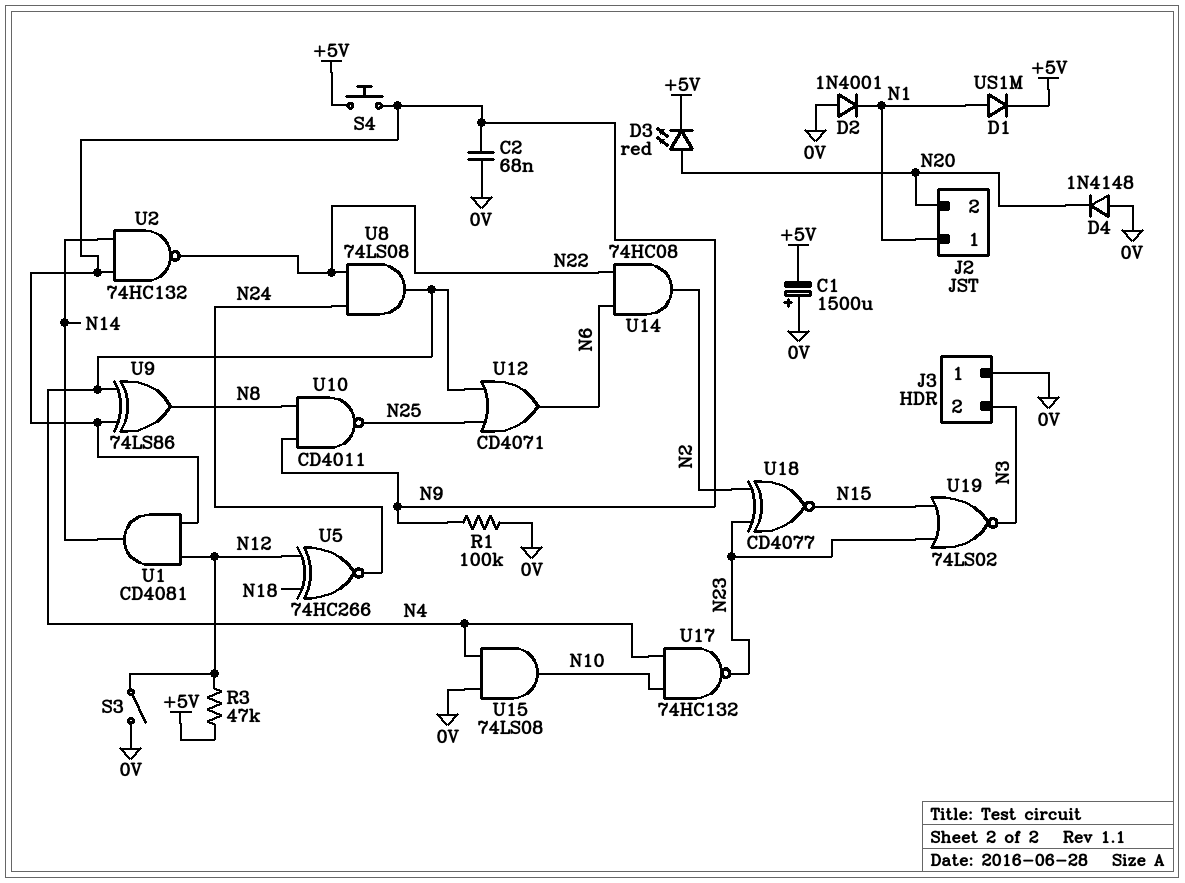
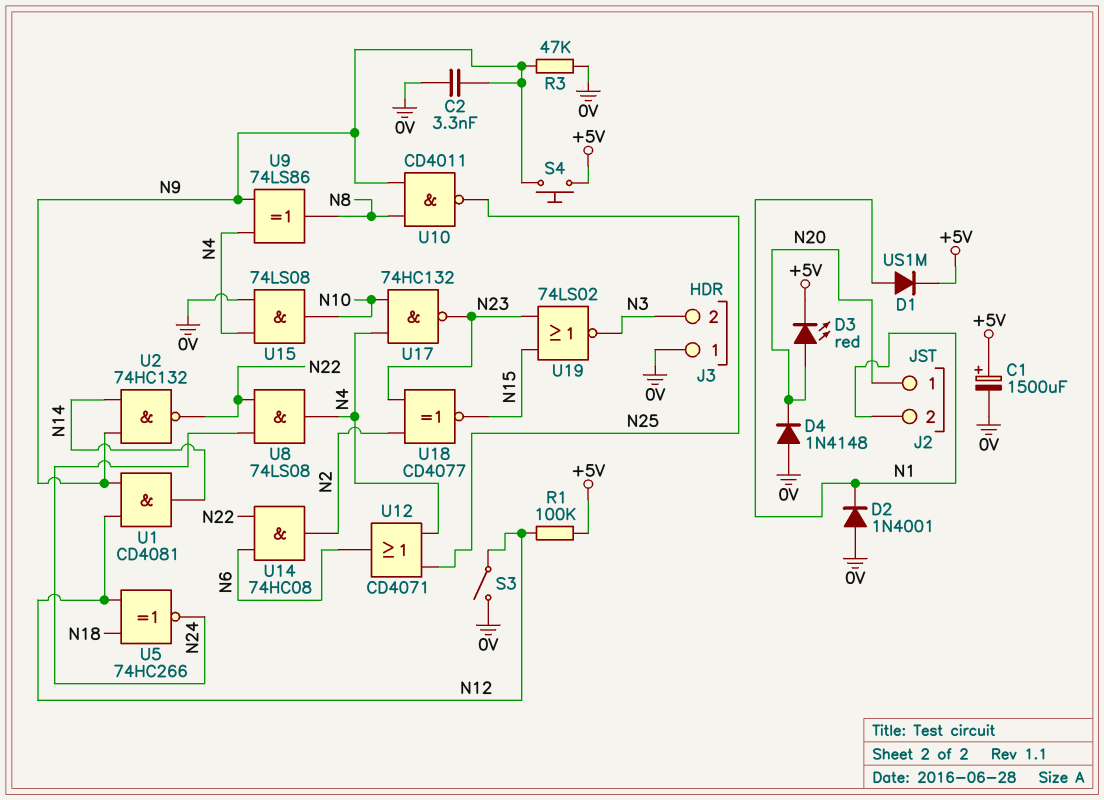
C1: 1500uF (plus 0V, minus +5V) -> 1500uF (plus +5V, minus 0V)
C2: 68nF (0V, N9) -> 3.3nF (0V, N9)
J2 pin 1: N1 -> N20
J2 pin 2: N20 -> N1
R1: 100k (0V, N9) -> 100k (+5V, N12)
R3: 47k (+5V, N12) -> 47k (0V, N9)

